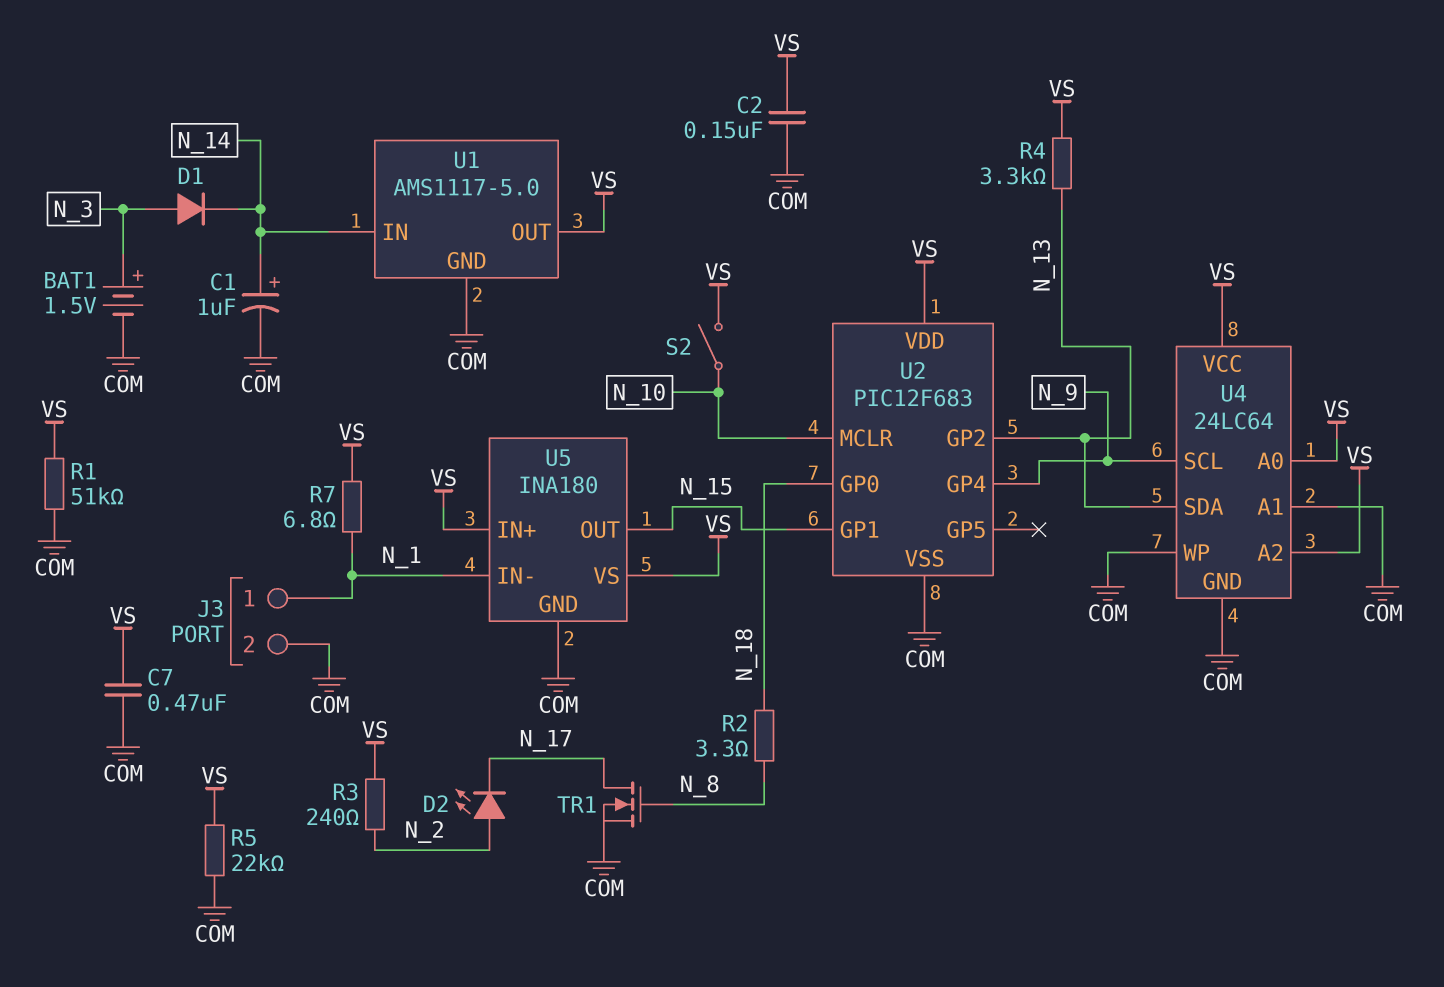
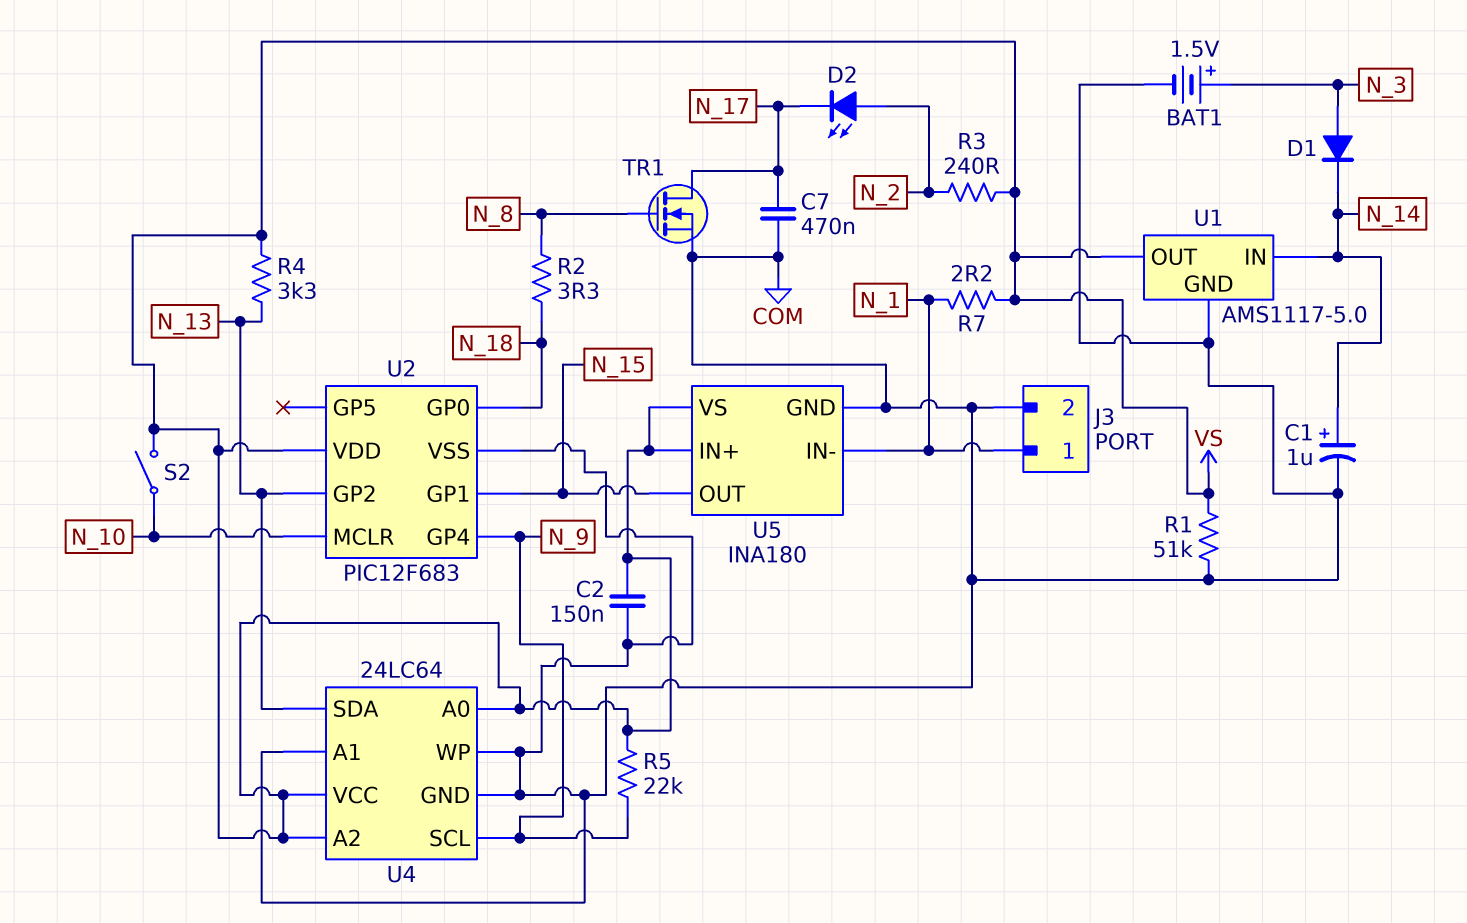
C7: 470nF (COM, VS) -> 470nF (COM, N_17)
R5: 22k (COM, VS) -> 22k (N_9, VS)
R7: 6.8 (N_1, VS) -> 2.2 (N_1, VS)

